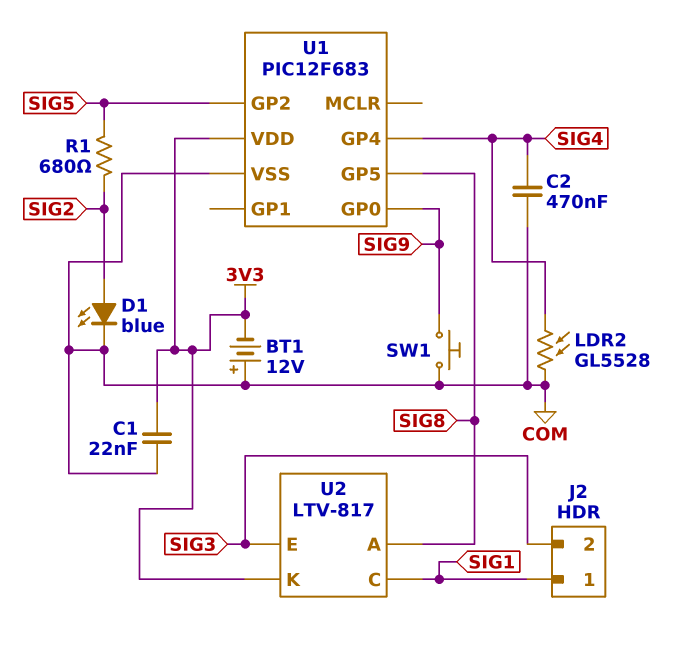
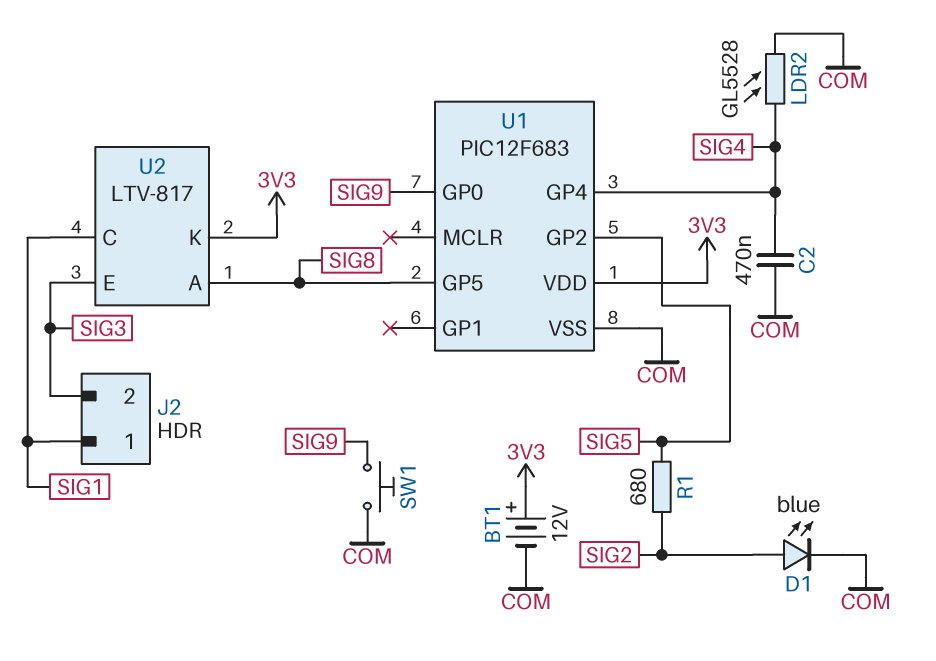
BT1: 12V (plus COM, minus 3V3) -> 12V (plus 3V3, minus COM)
C1: 22nF (3V3, COM) -> none

